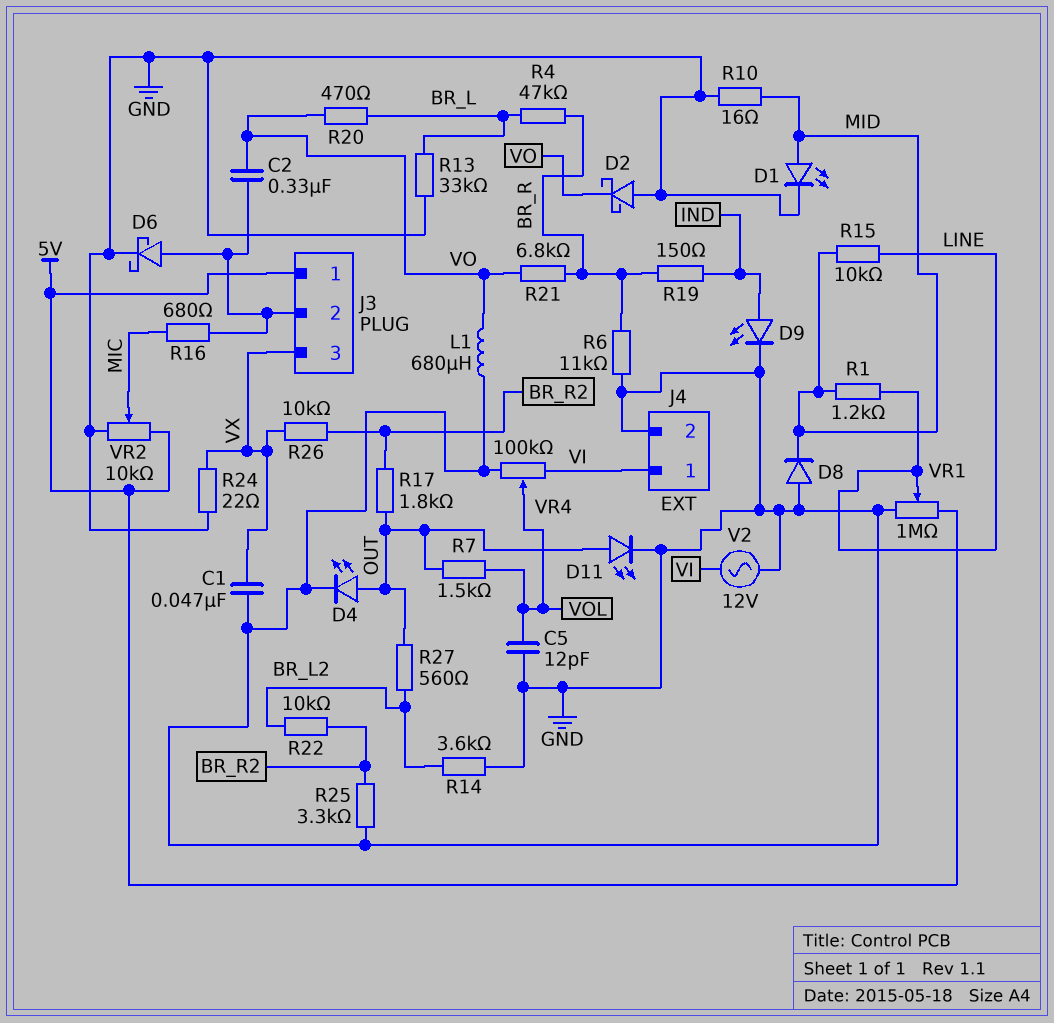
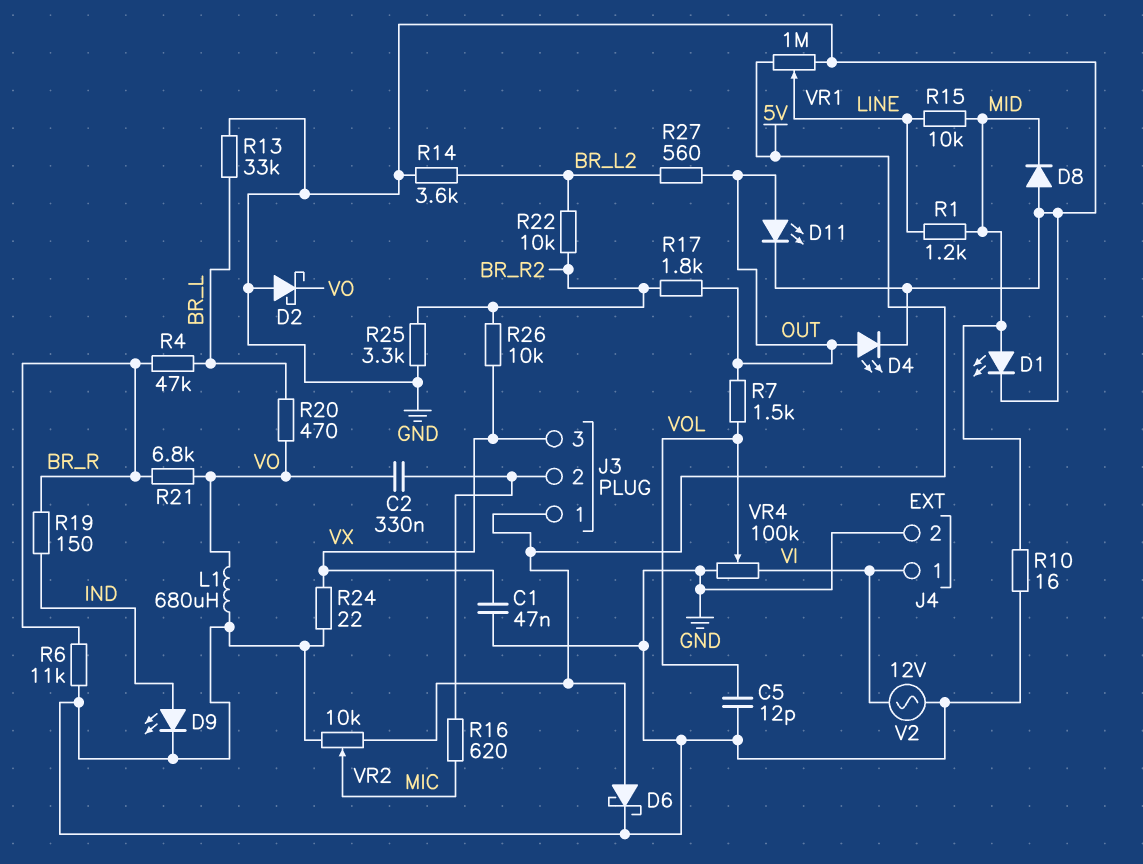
D6: schottky (A J3/2, K GND) -> schottky (A 5V, K GND)
R16: 680 (J3/2, MIC) -> 620 (J3/2, MIC)

